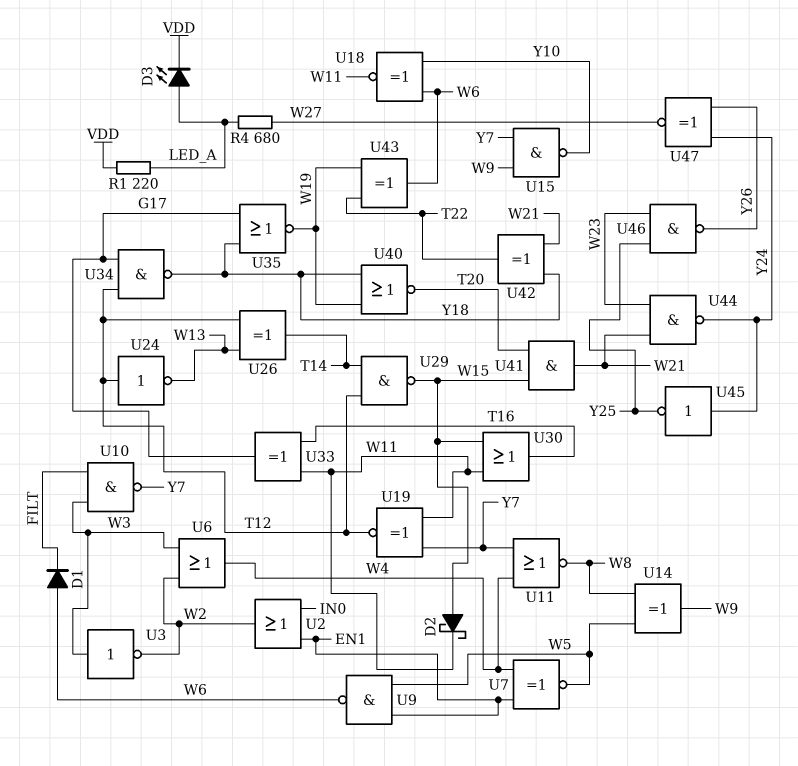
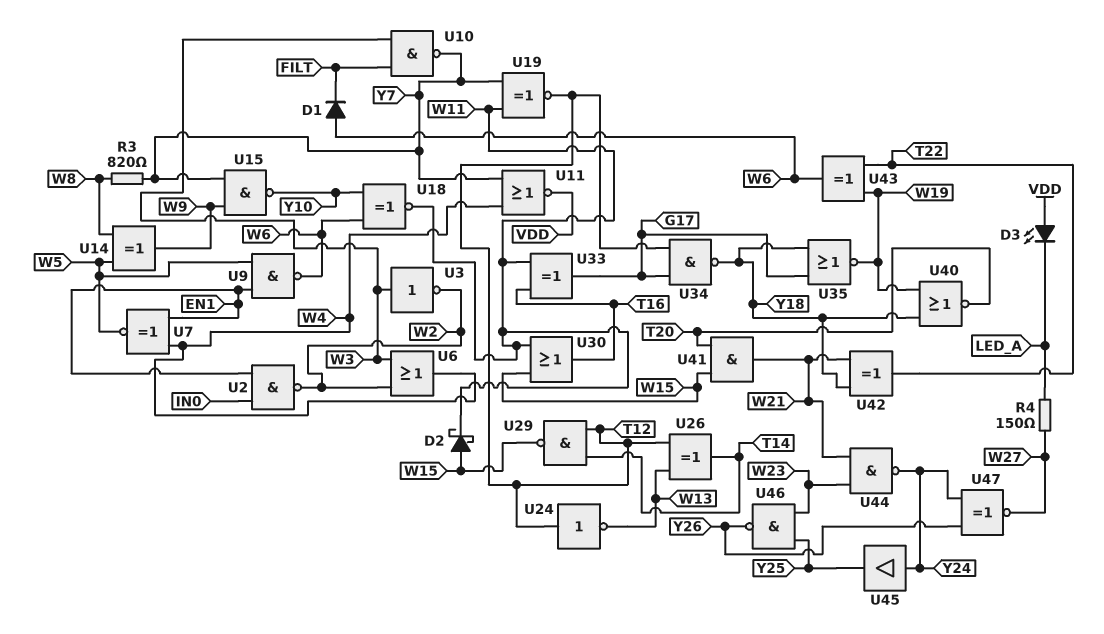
D3: LED (A LED_A, K VDD) -> LED (A VDD, K LED_A)
R1: 220 (LED_A, VDD) -> none
R3: none -> 820 (W8, Y7)
R4: 680 (LED_A, W27) -> 150 (LED_A, W27)
U2: OR (in EN1, in IN0, out W2) -> NAND (in EN1, in IN0, out W2)
U11: NOR (in W4, in Y7, out W8) -> NOR (in W4, in Y7, out VDD)
U45: NOT (in Y24, out Y25) -> buffer (in Y24, out Y25)

